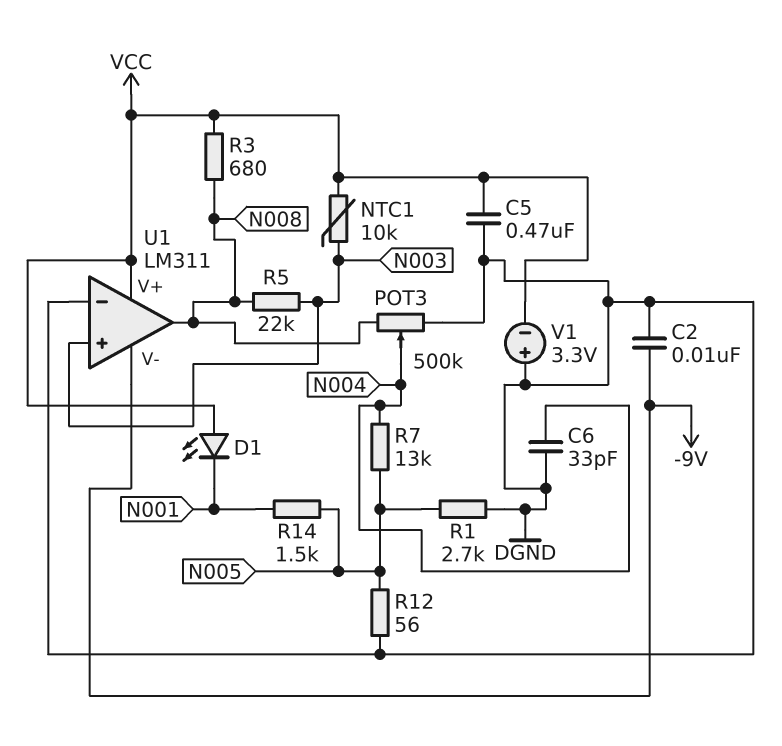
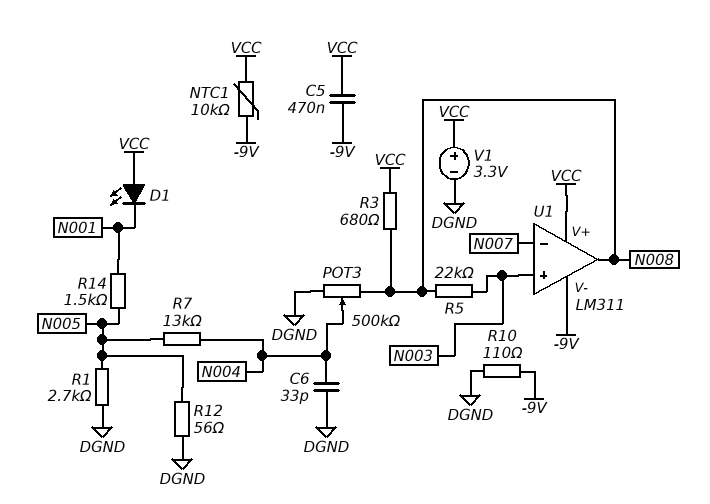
C2: 10nF (-9V, DGND) -> none
C5: 470nF (DGND, VCC) -> 470nF (-9V, VCC)
NTC1: 10k (N003, VCC) -> 10k (-9V, VCC)
R10: none -> 110 (-9V, DGND)
U1 pin in-: DGND -> N007
V1: 3.3V (plus DGND, minus VCC) -> 3.3V (plus VCC, minus DGND)

